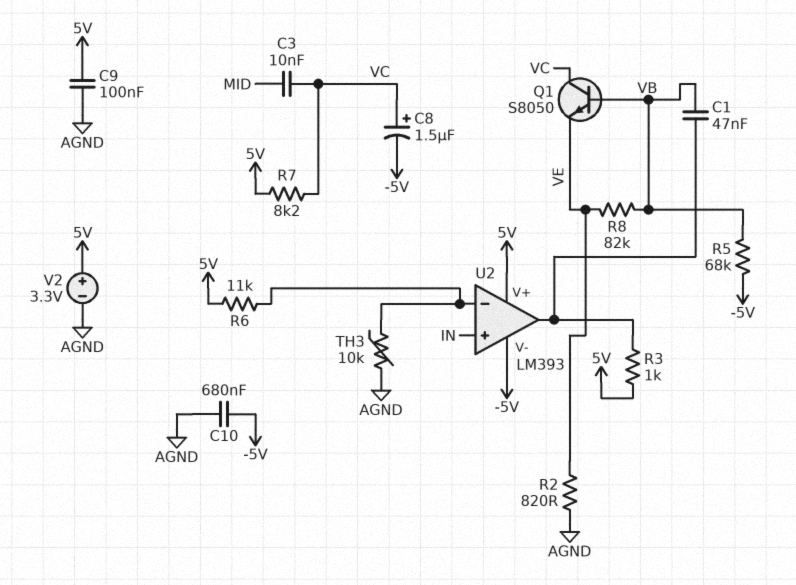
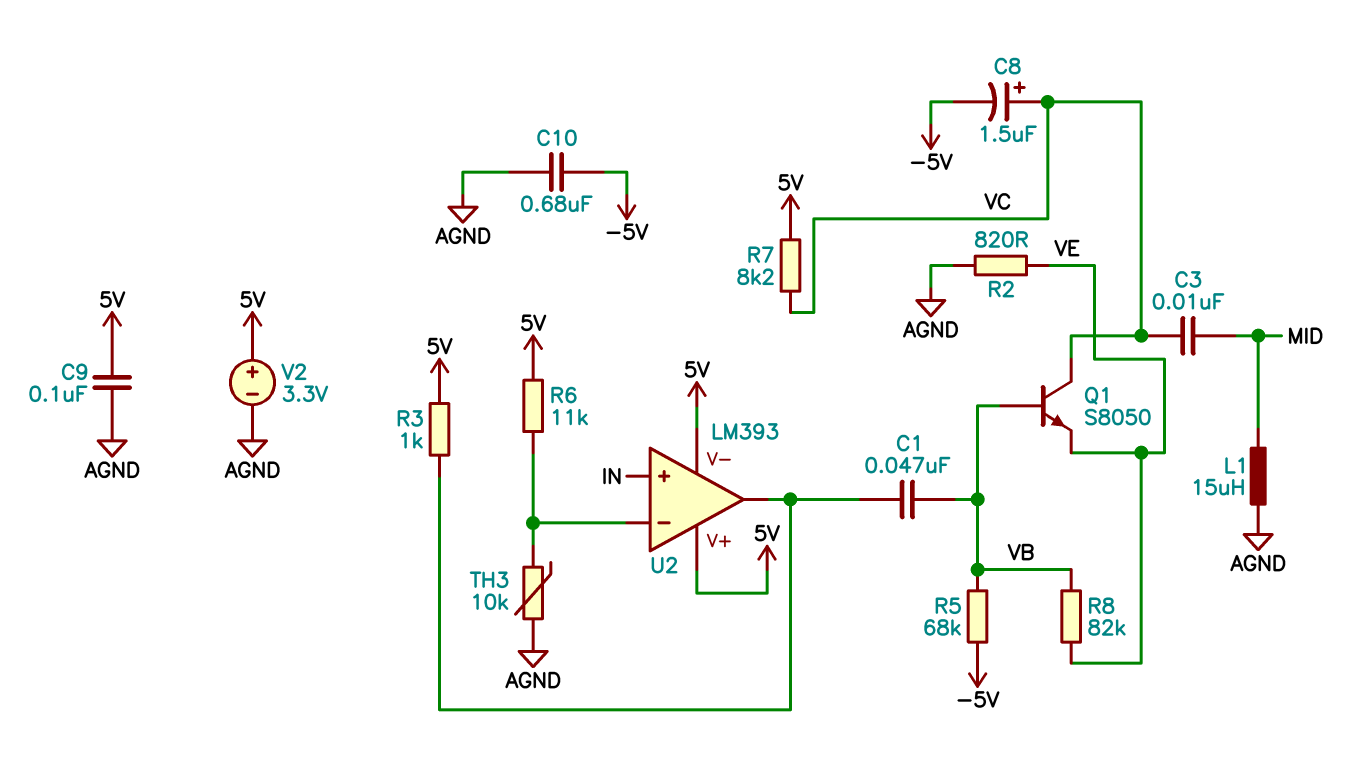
L1: none -> 15uH (AGND, MID)
U2 pin V-: -5V -> 5V

